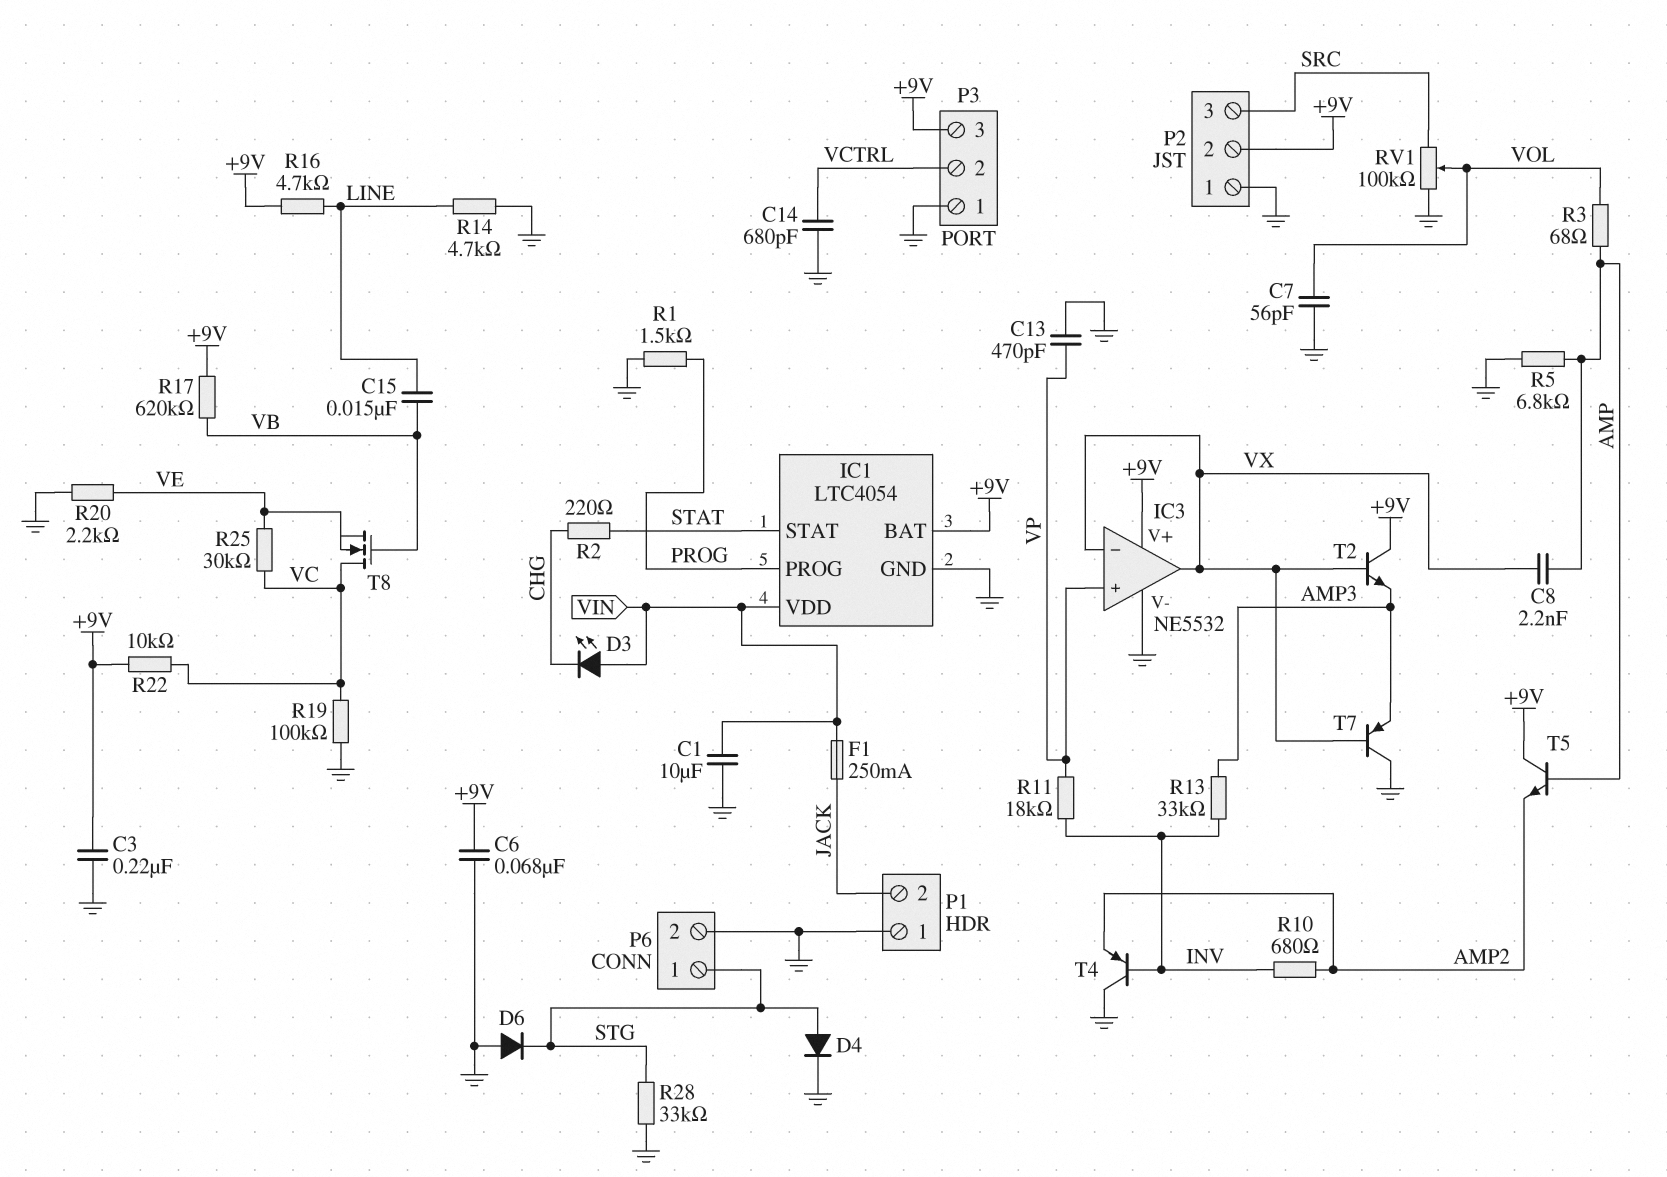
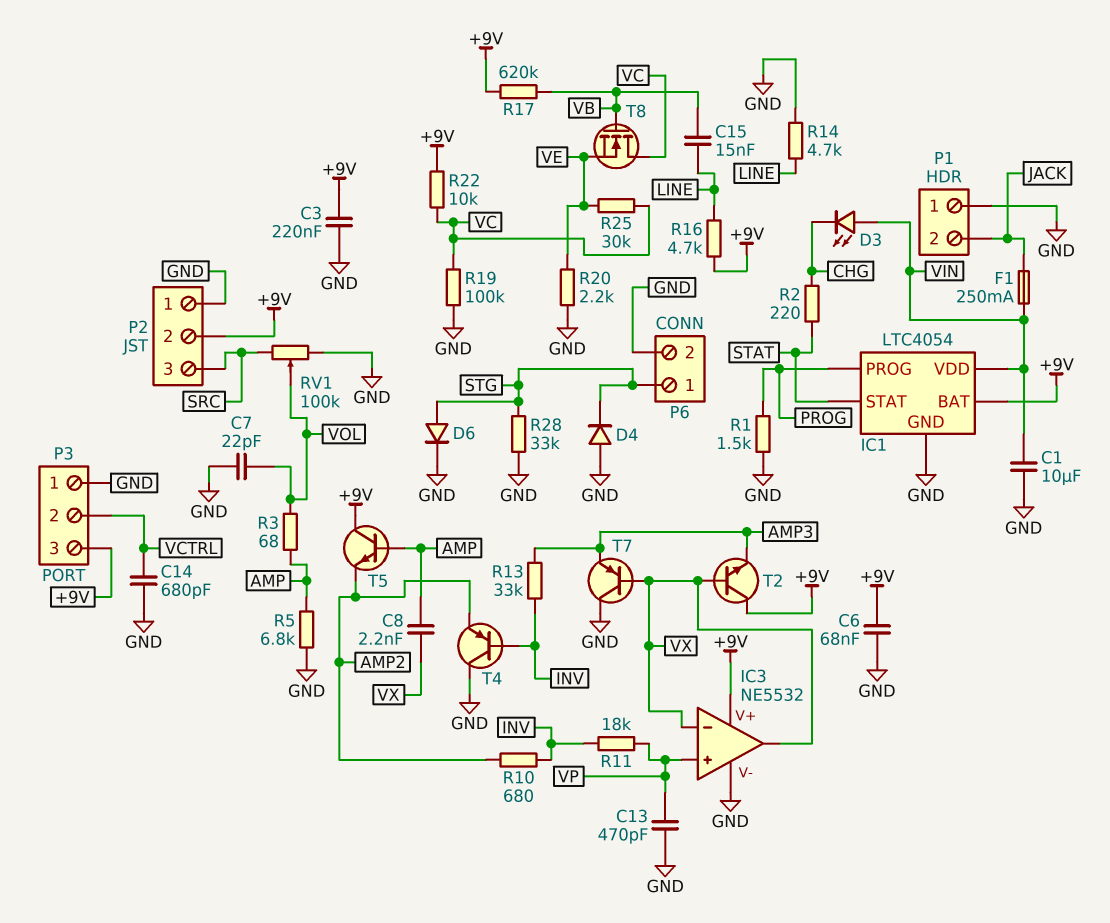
C7: 56pF (GND, VOL) -> 22pF (GND, VOL)
D4: diode (A STG, K GND) -> diode (A GND, K STG)
D6: diode (A GND, K STG) -> diode (A STG, K GND)

